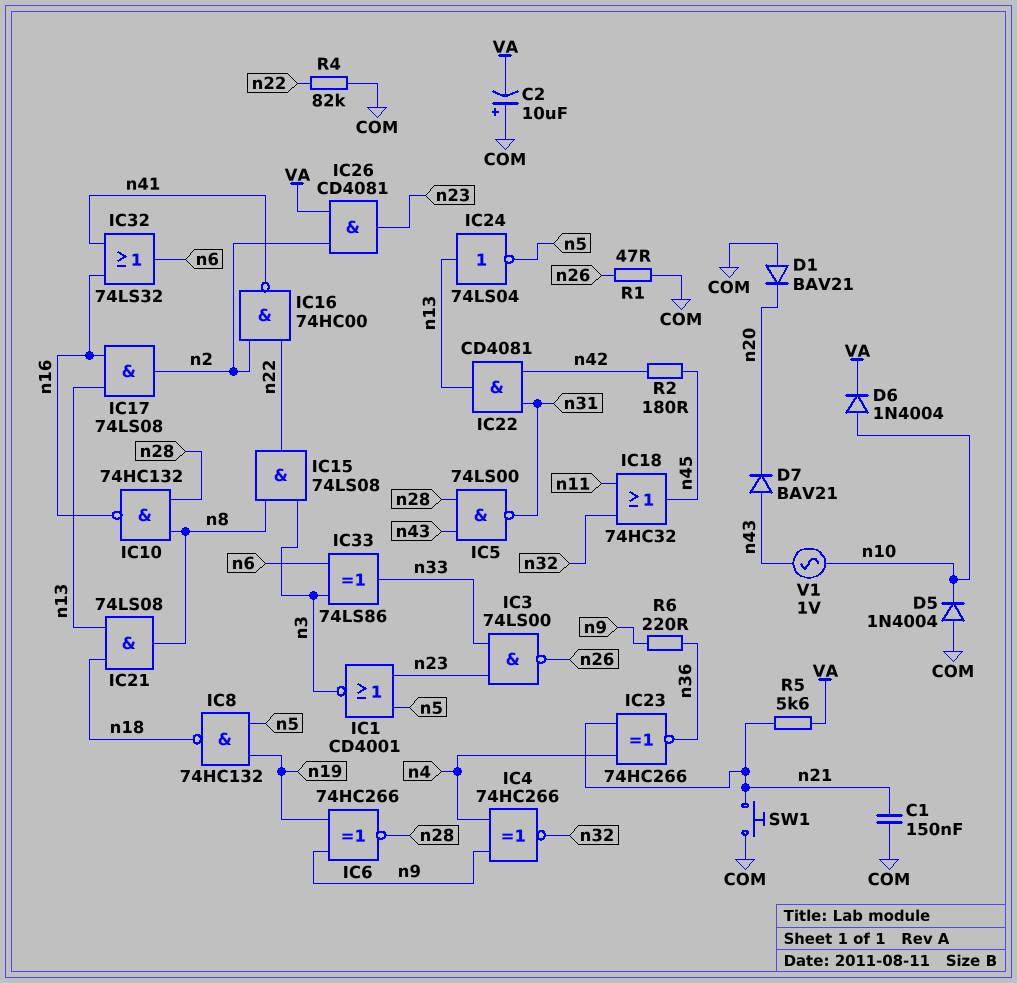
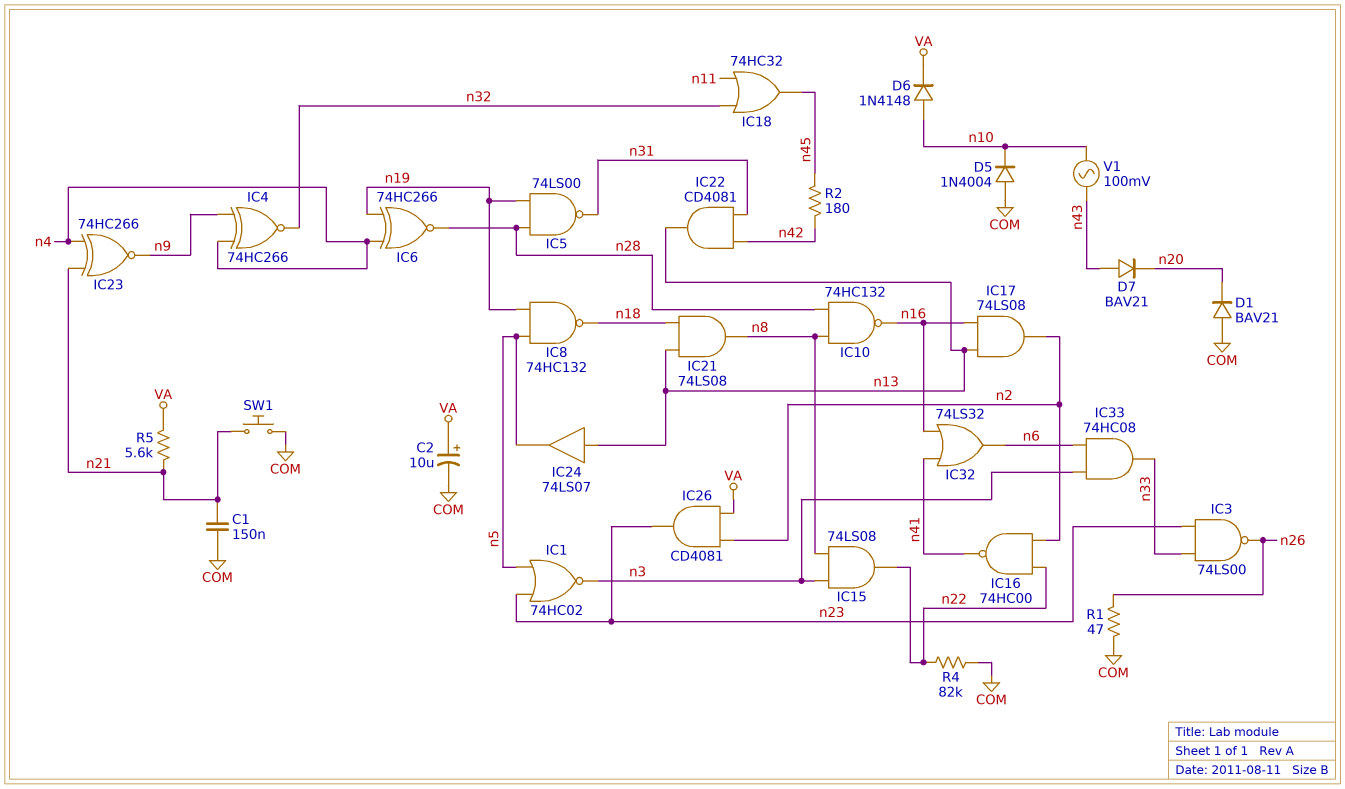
C2: 10uF (plus COM, minus VA) -> 10uF (plus VA, minus COM)
D6: diode 1N4004 (A n10, K VA) -> diode 1N4148 (A n10, K VA)
IC1: NOR CD4001 (in n5, in n23, out n3) -> NOR 74HC02 (in n5, in n23, out n3)
IC5: NAND 74LS00 (in n28, in n43, out n31) -> NAND 74LS00 (in n19, in n28, out n31)
IC6: XNOR 74HC266 (in n9, in n19, out n28) -> XNOR 74HC266 (in n4, in n19, out n28)
IC23: XNOR 74HC266 (in n4, in n21, out n36) -> XNOR 74HC266 (in n4, in n21, out n9)
IC24: NOT 74LS04 (in n13, out n5) -> buffer 74LS07 (in n13, out n5)
IC33: XOR 74LS86 (in n3, in n6, out n33) -> AND 74HC08 (in n3, in n6, out n33)
R6: 220 (n9, n36) -> none
V1: AC 1V (n10, n43) -> AC 100mV (n10, n43)

